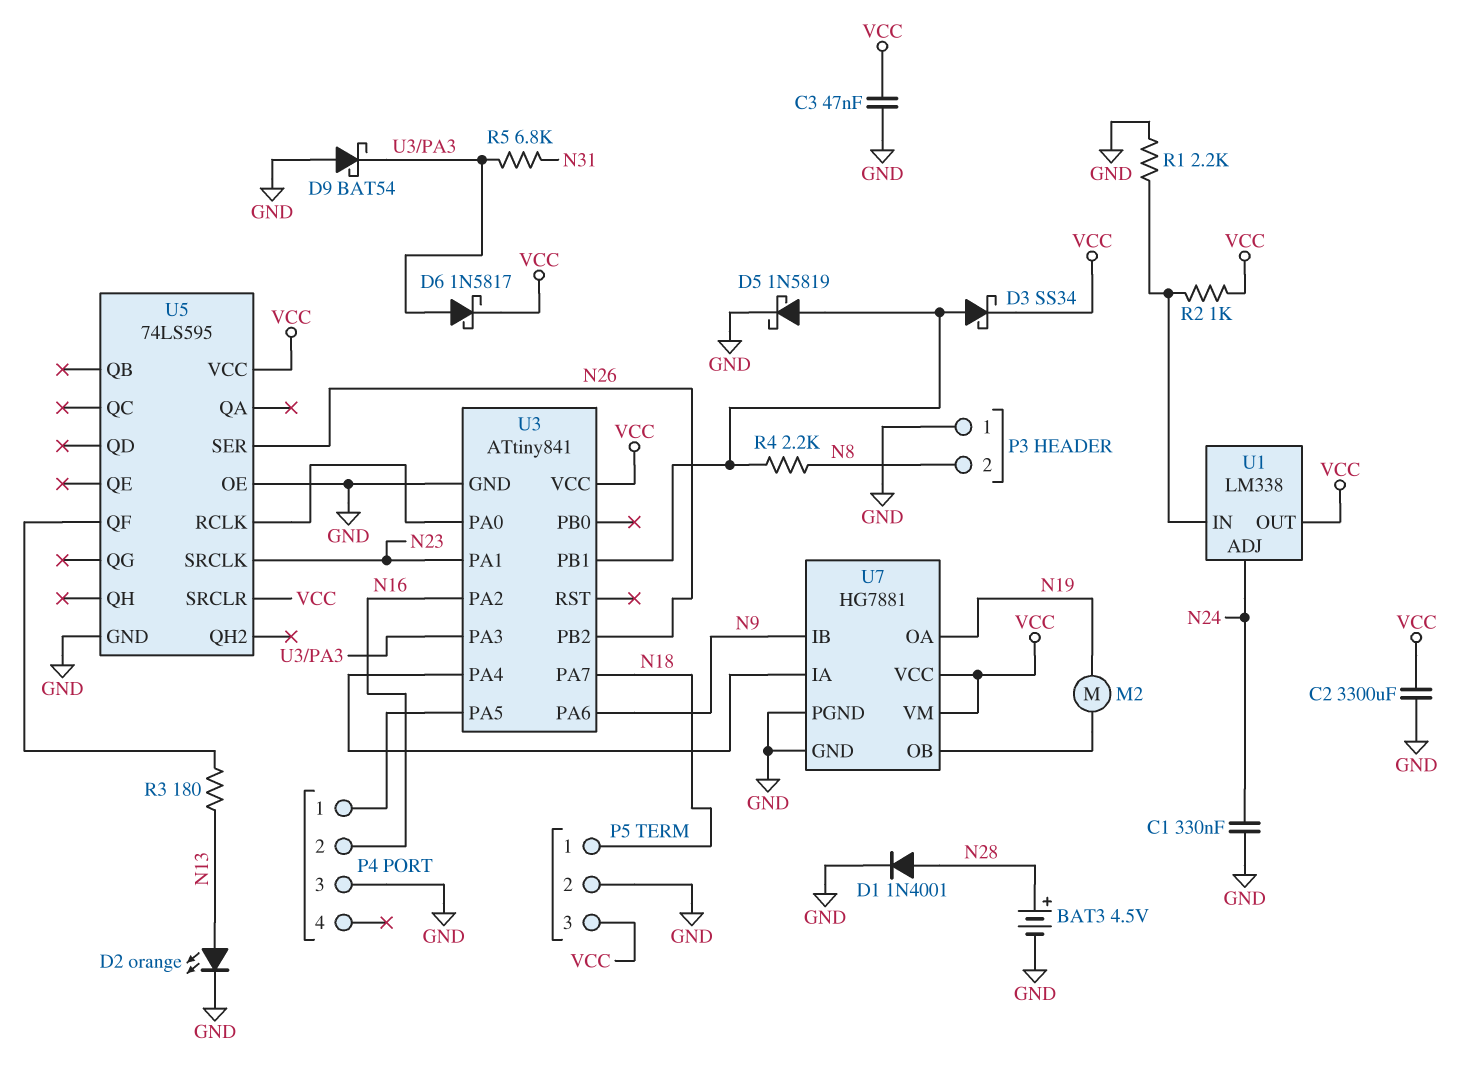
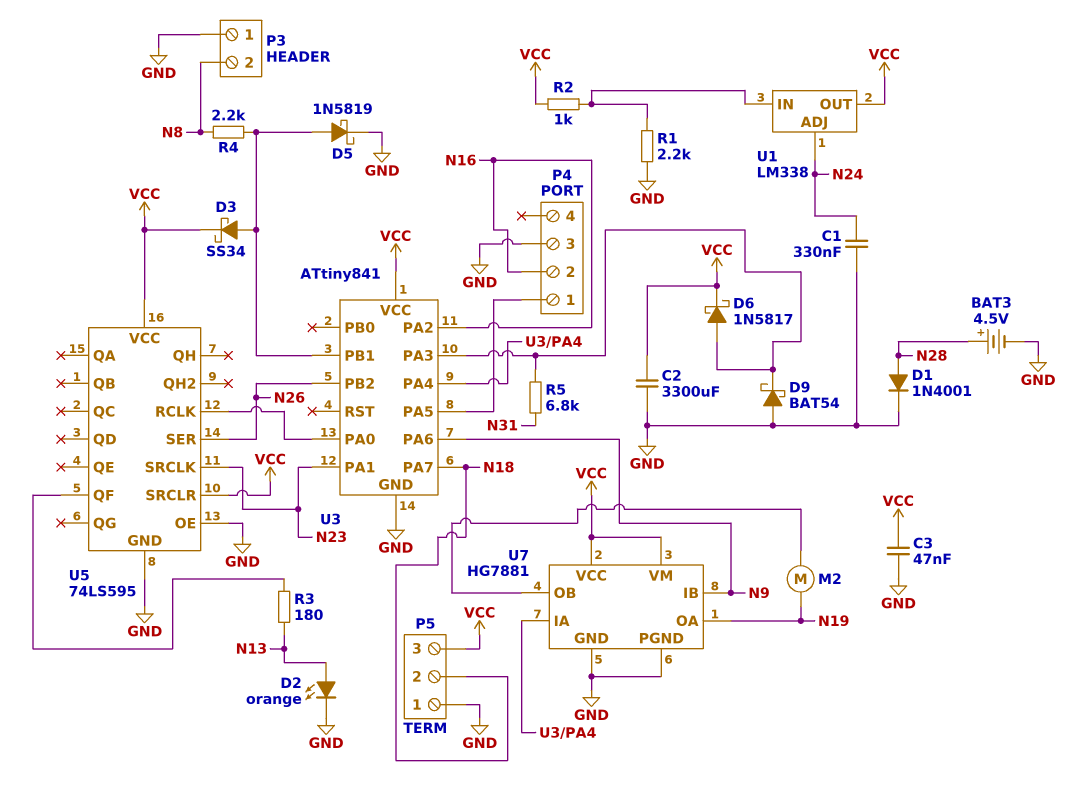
P5 pin 1: N18 -> GND
P5 pin 2: GND -> N18

